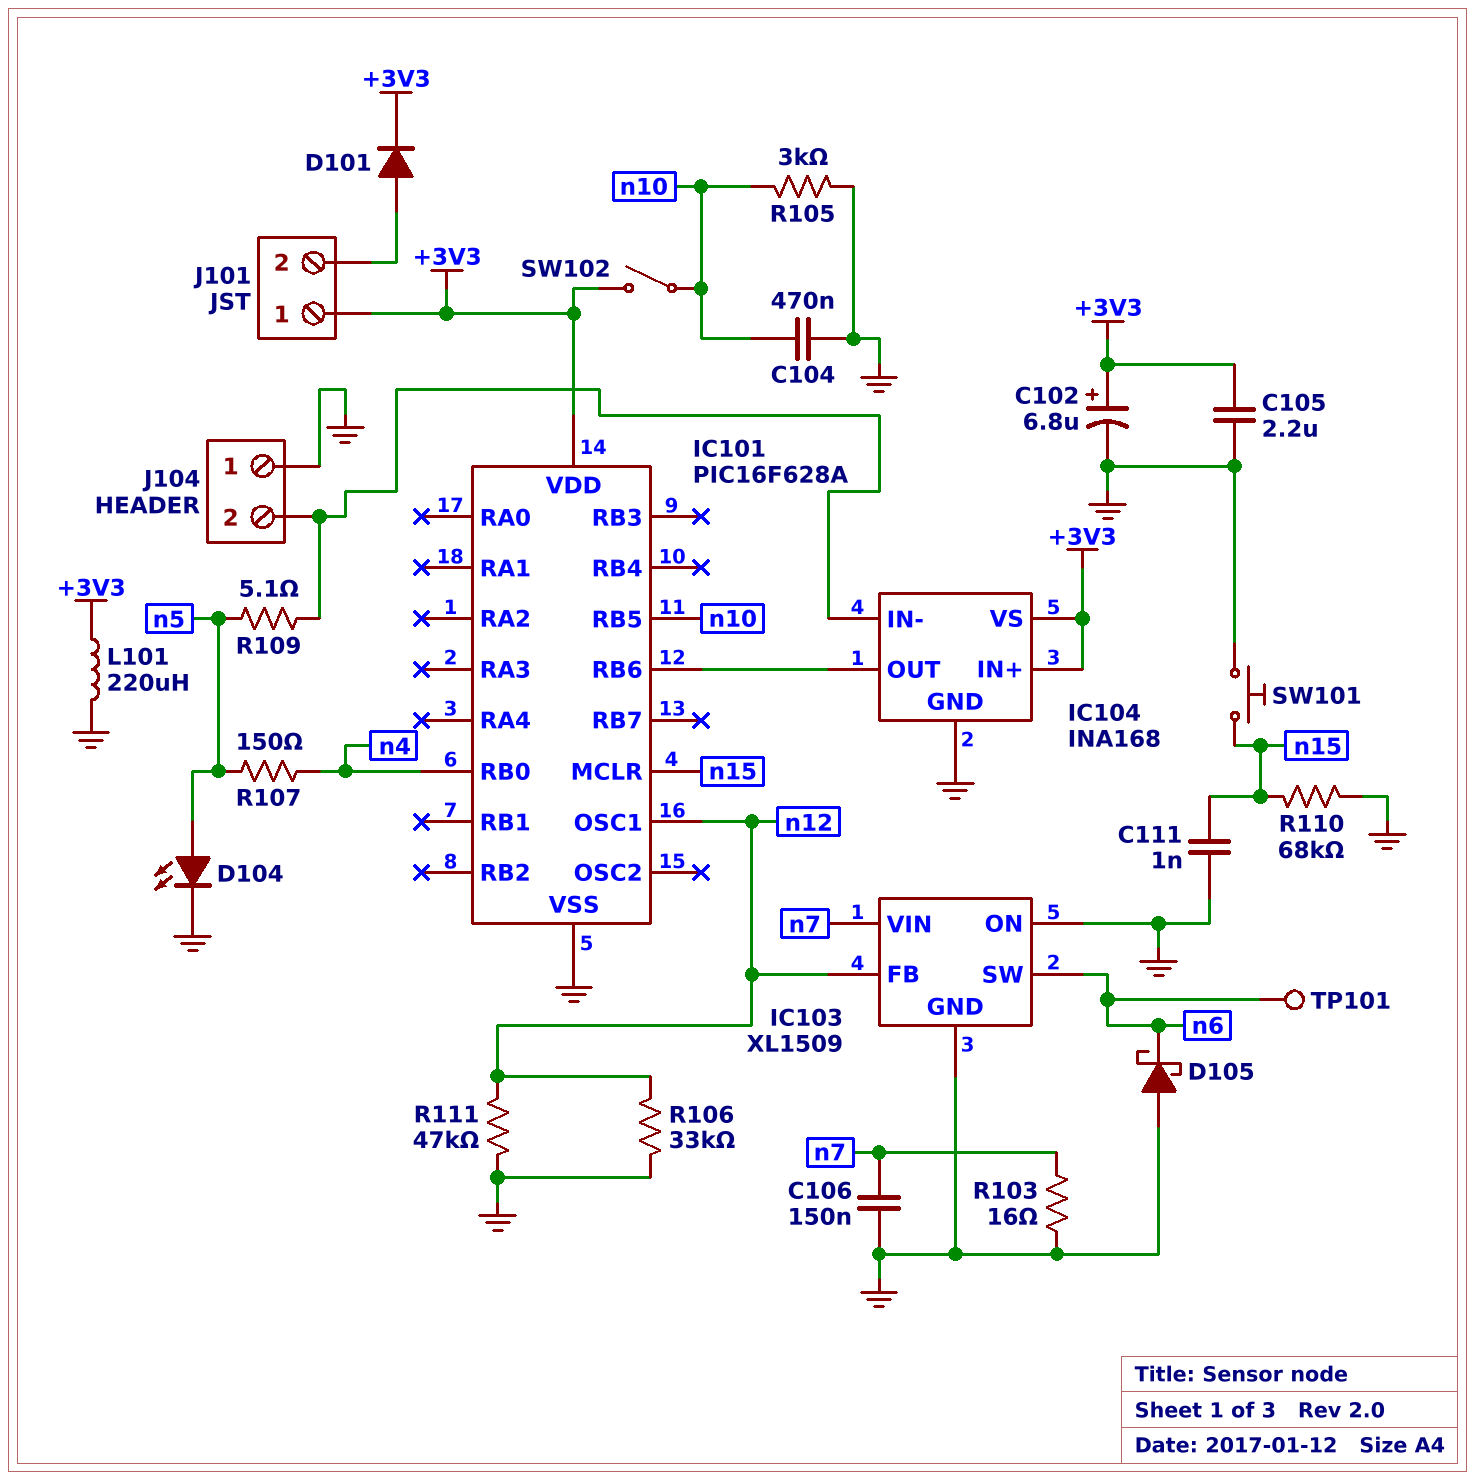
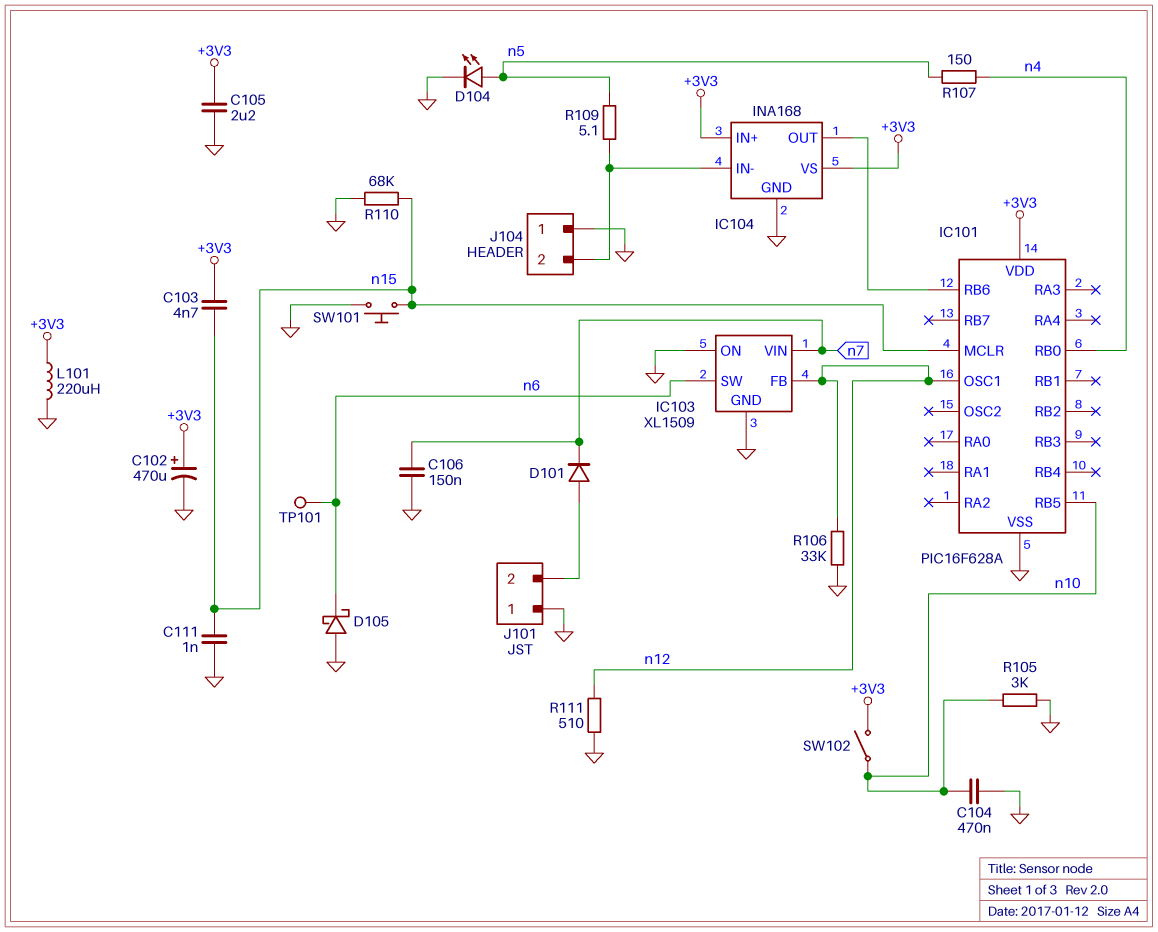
C102: 6.8uF (plus +3V3, minus GND) -> 470uF (plus +3V3, minus GND)
C103: none -> 4.7nF (+3V3, n15)
D101: diode (A J101/2, K +3V3) -> diode (A J101/2, K n7)
J101 pin 1: +3V3 -> GND
R103: 16 (GND, n7) -> none
R111: 47k (GND, n12) -> 510 (GND, n12)

